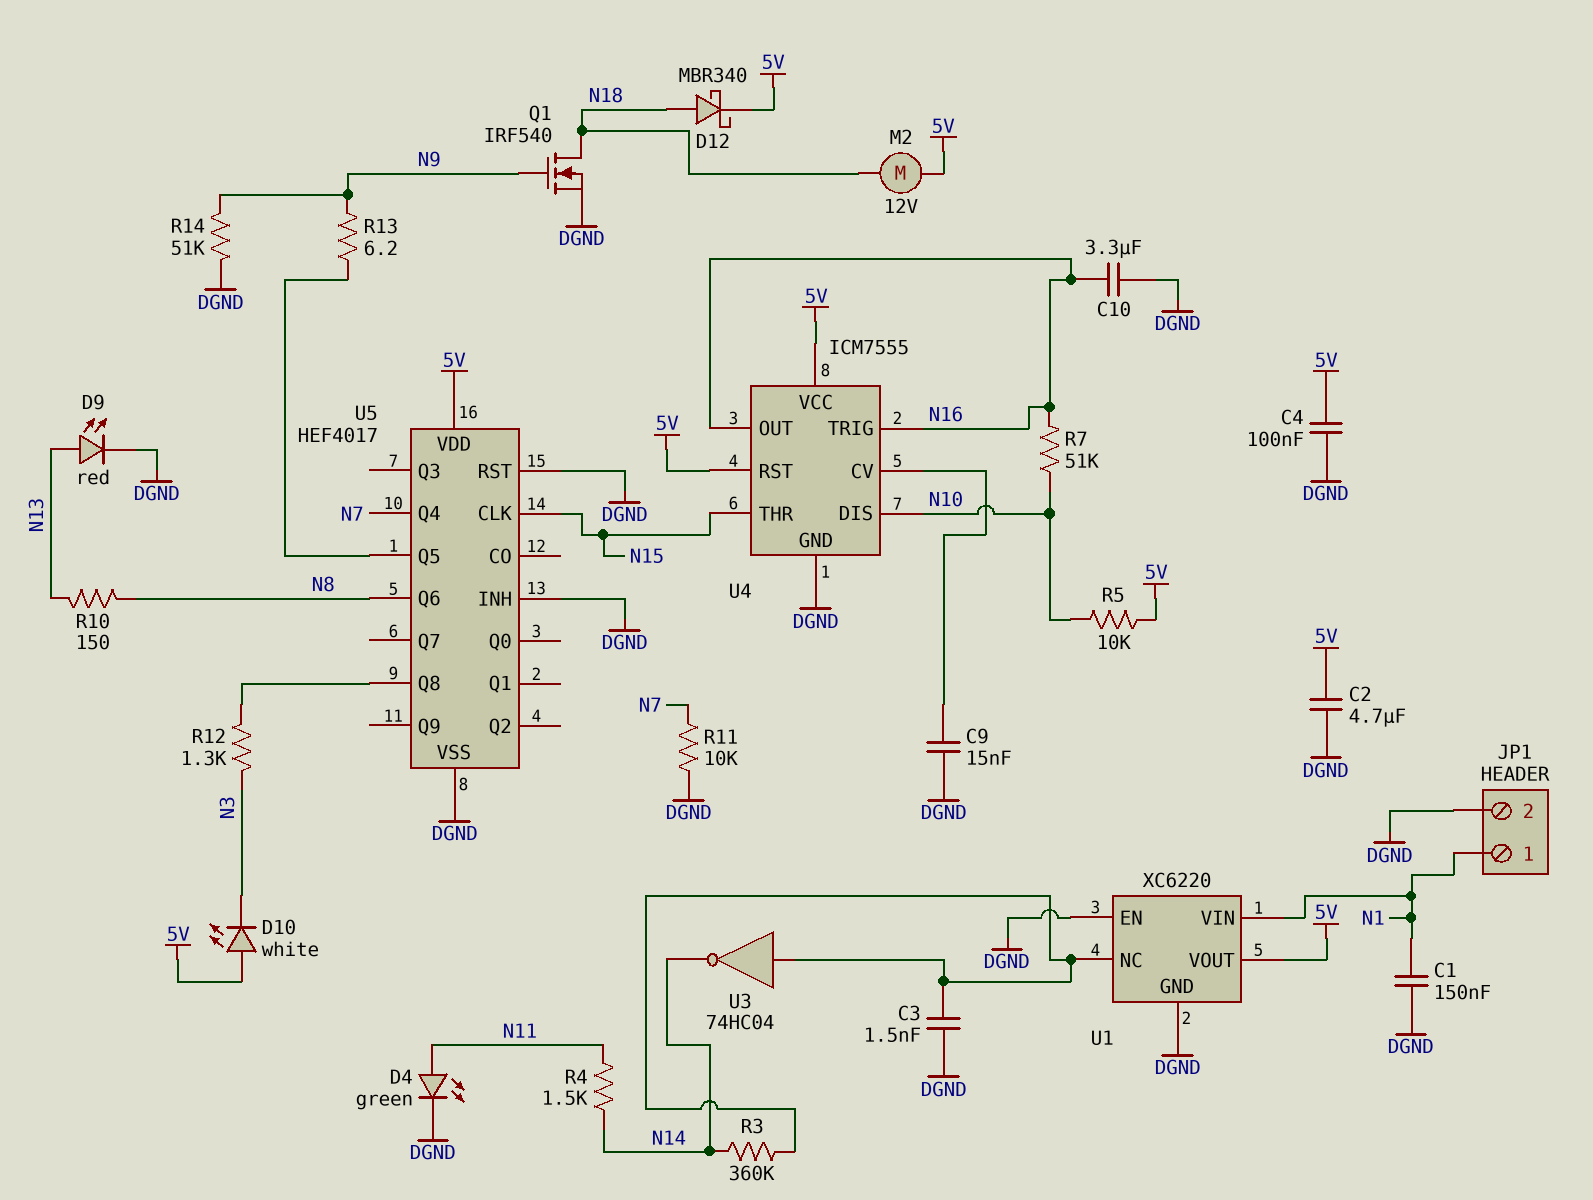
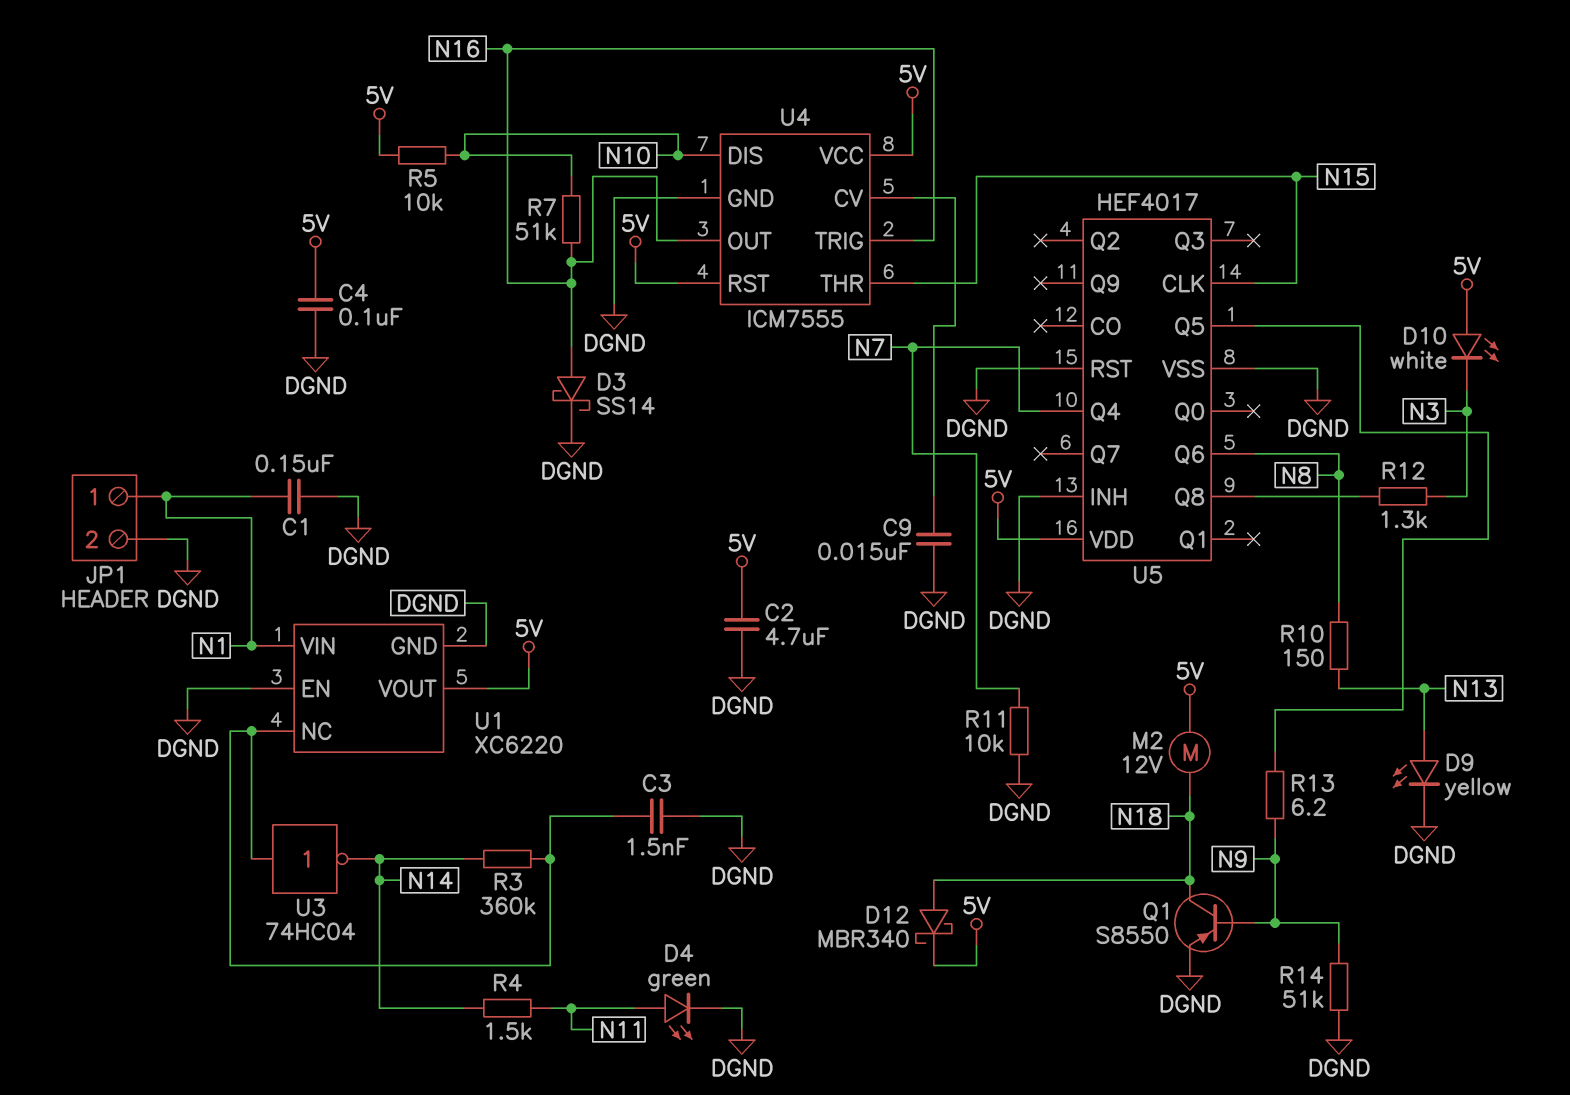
C10: 3.3uF (DGND, N16) -> none
D3: none -> schottky SS14 (A N16, K DGND)
D9: LED red (A N13, K DGND) -> LED yellow (A N13, K DGND)
Q1: NMOS IRF540 (G N9, D N18, S DGND) -> PNP S8550 (B N9, C N18, E DGND)

